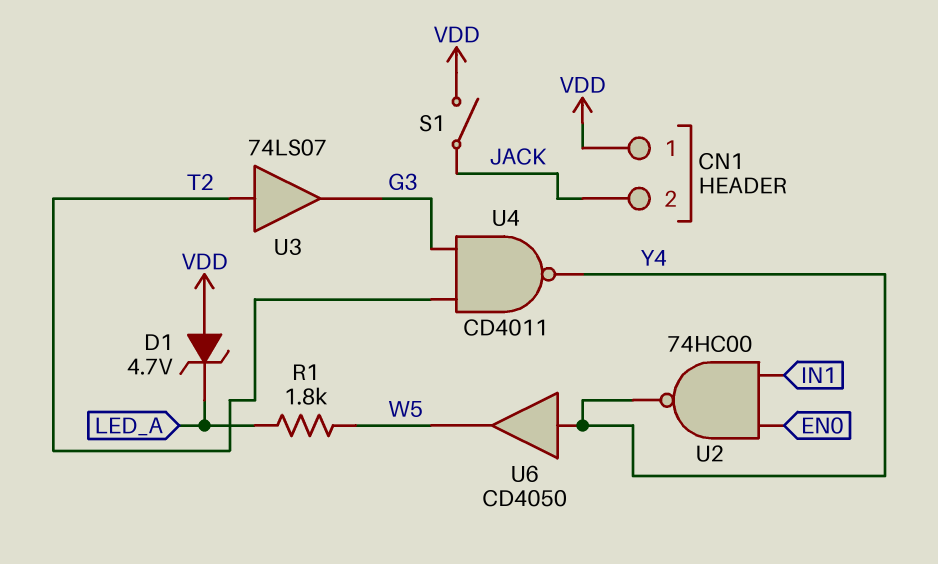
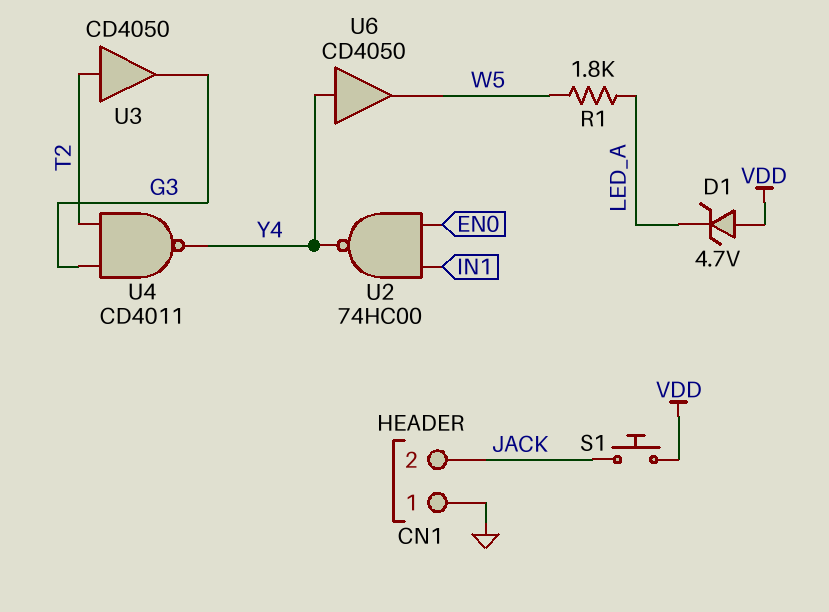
CN1 pin 1: VDD -> GND
S1: switch (JACK, VDD) -> button (JACK, VDD)
U3: buffer 74LS07 (in T2, out G3) -> buffer CD4050 (in T2, out G3)

